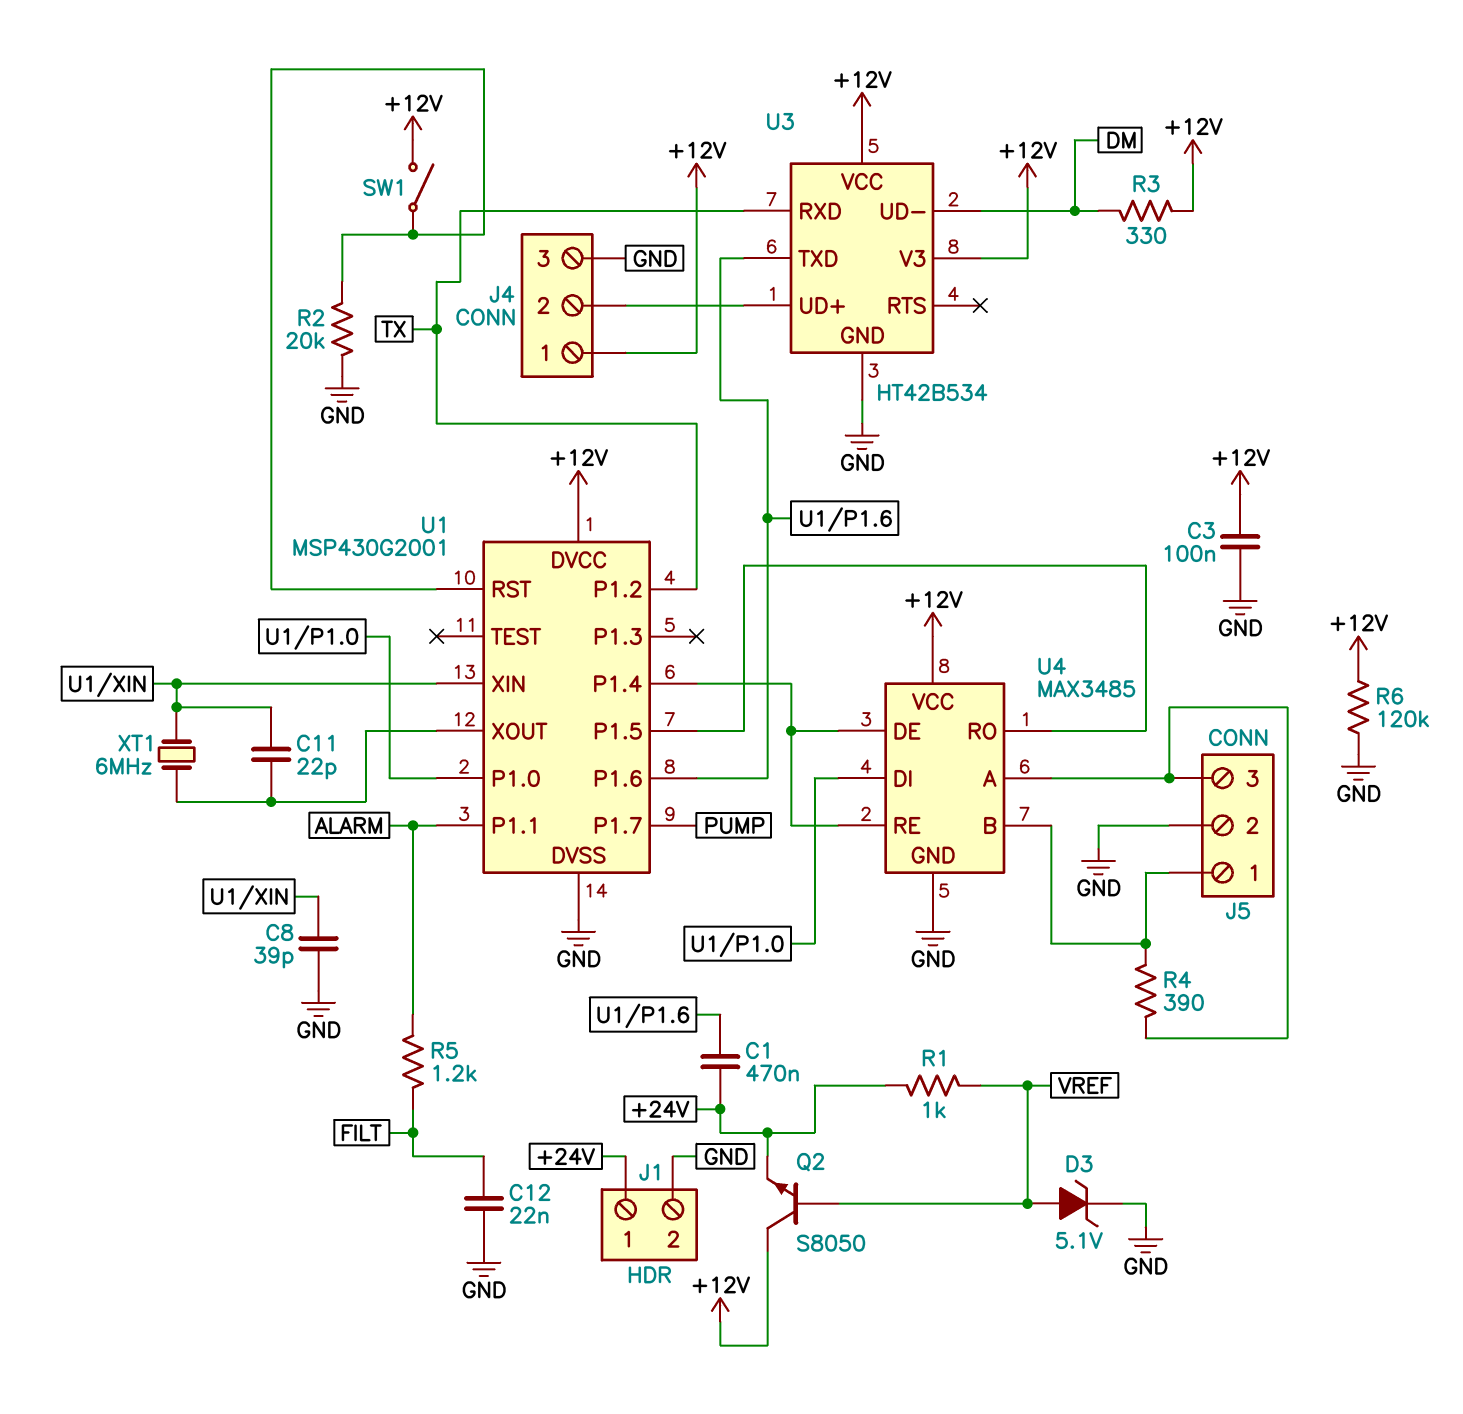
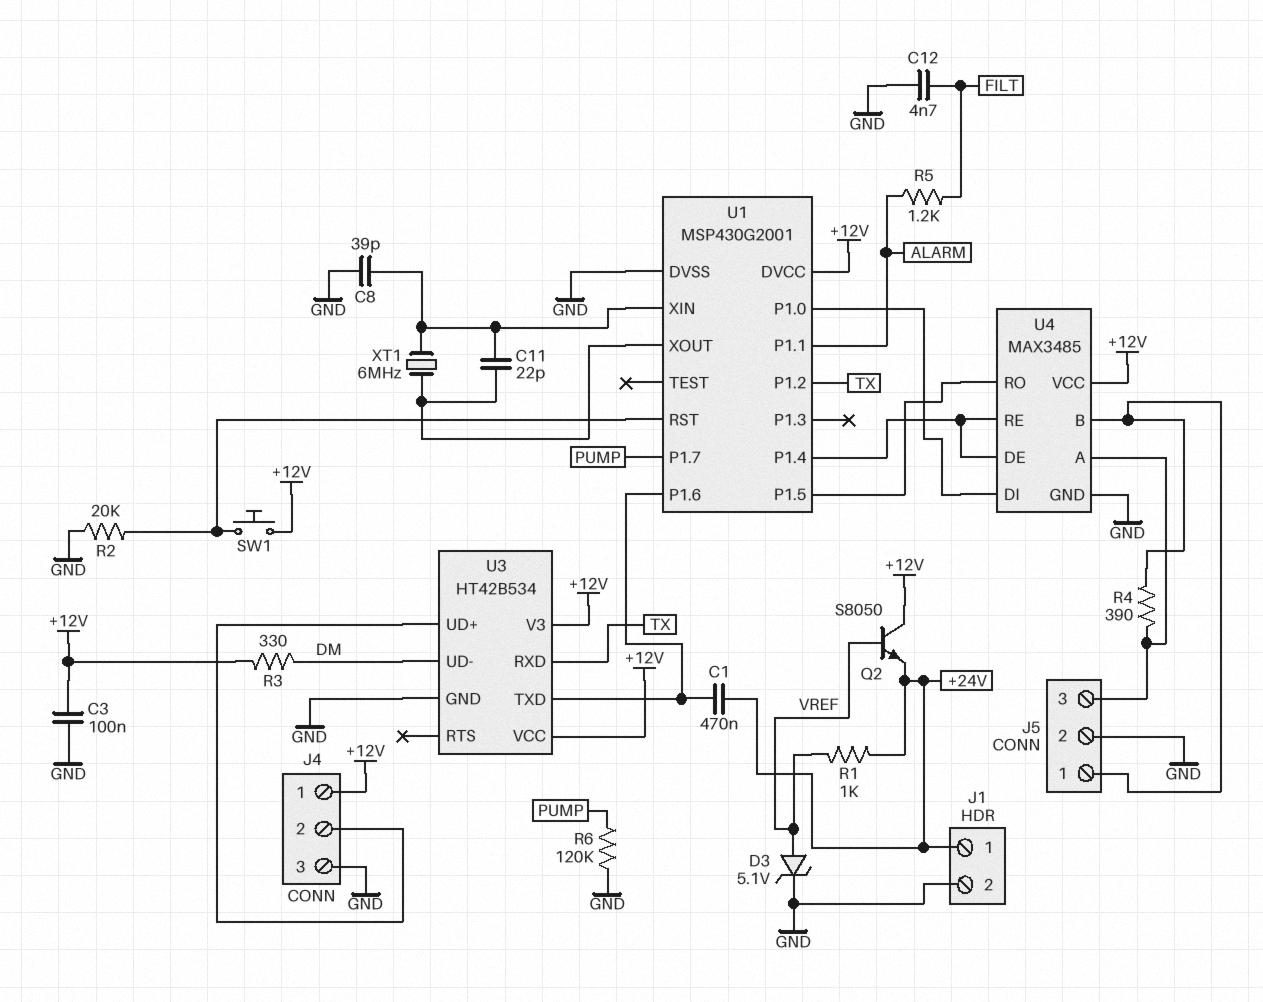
C12: 22nF (FILT, GND) -> 4.7nF (FILT, GND)
R6: 120k (+12V, GND) -> 120k (GND, PUMP)
SW1: switch (+12V, U1/RST) -> button (+12V, U1/RST)

